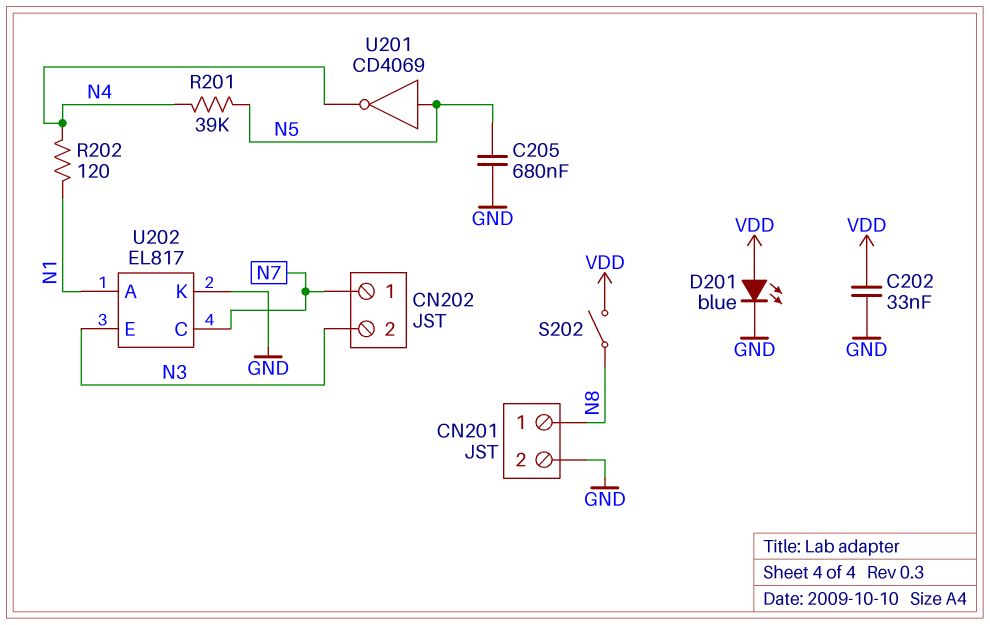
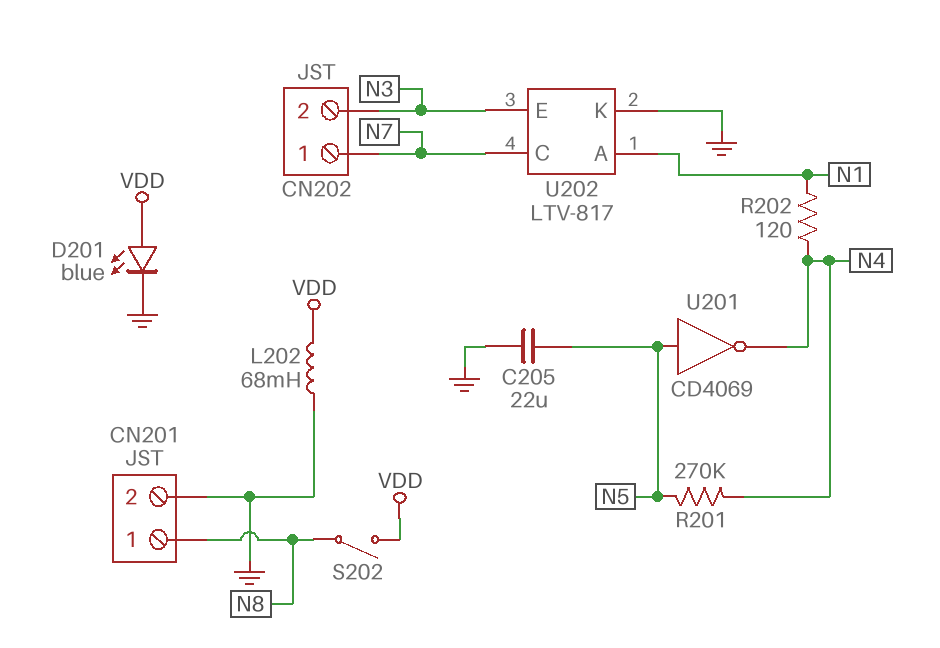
C202: 33nF (GND, VDD) -> none
C205: 680nF (GND, N5) -> 22uF (GND, N5)
L202: none -> 68mH (GND, VDD)
R201: 39k (N4, N5) -> 270k (N4, N5)
U202: EL817 -> LTV-817

